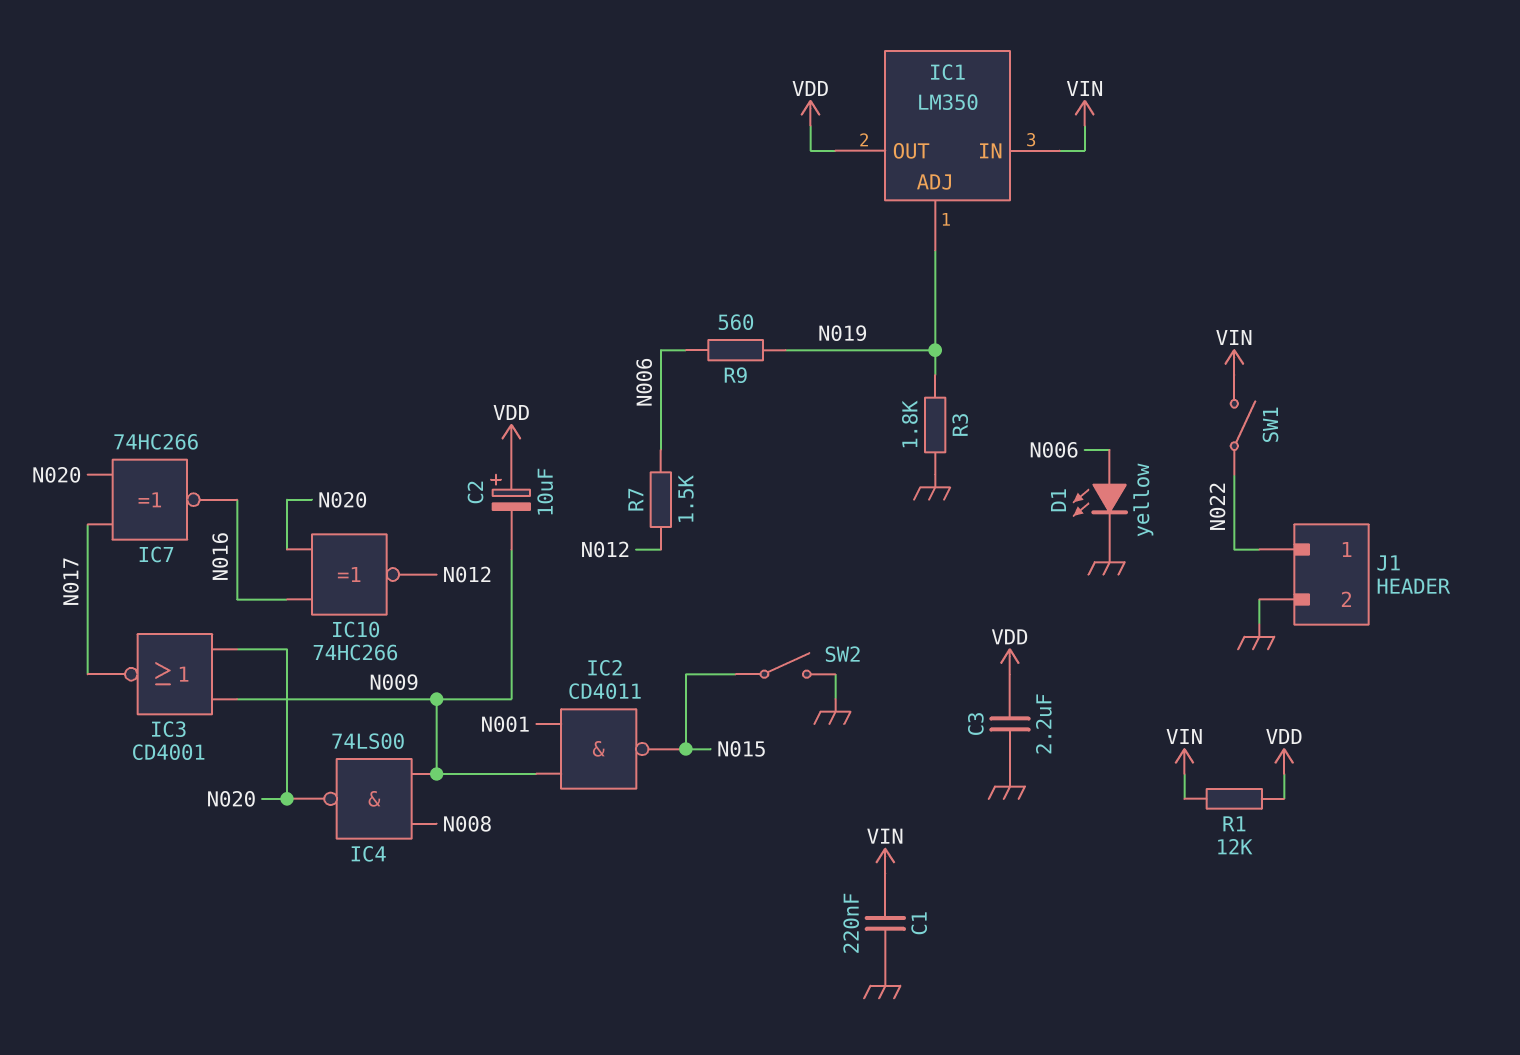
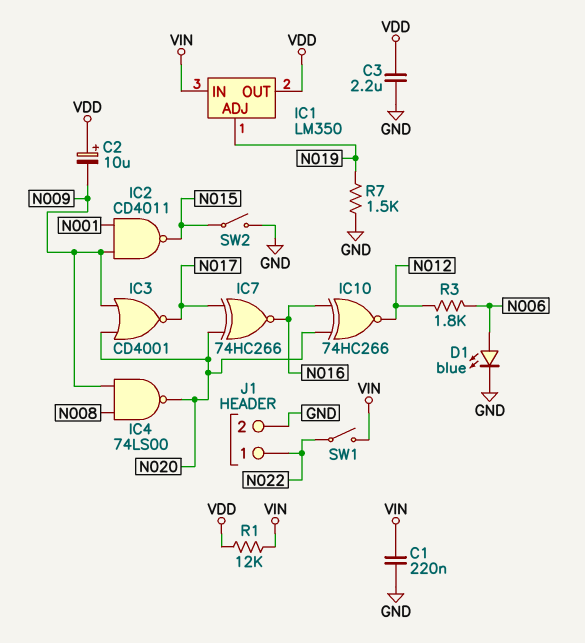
D1: LED yellow (A N006, K GND) -> LED blue (A N006, K GND)
R3: 1.8k (GND, N019) -> 1.8k (N006, N012)
R7: 1.5k (N006, N012) -> 1.5k (GND, N019)
R9: 560 (N006, N019) -> none

